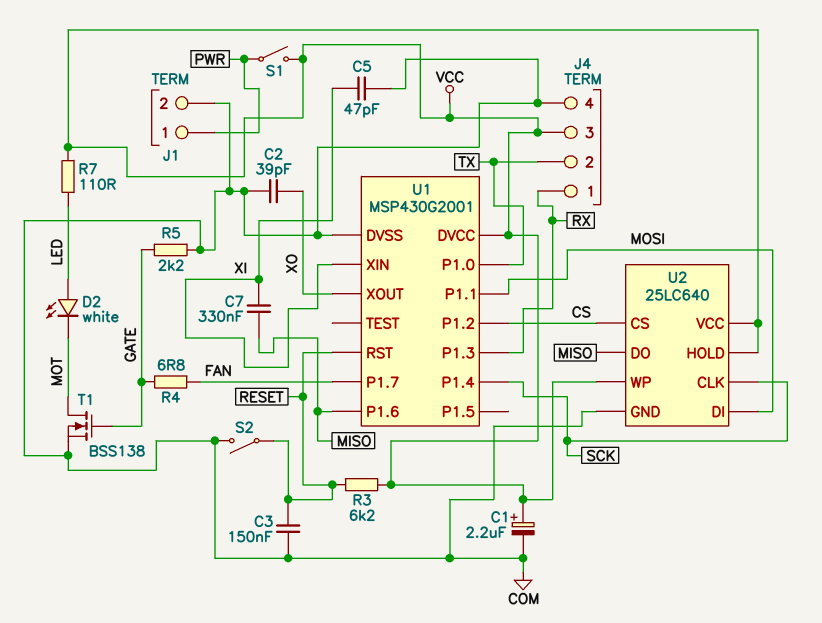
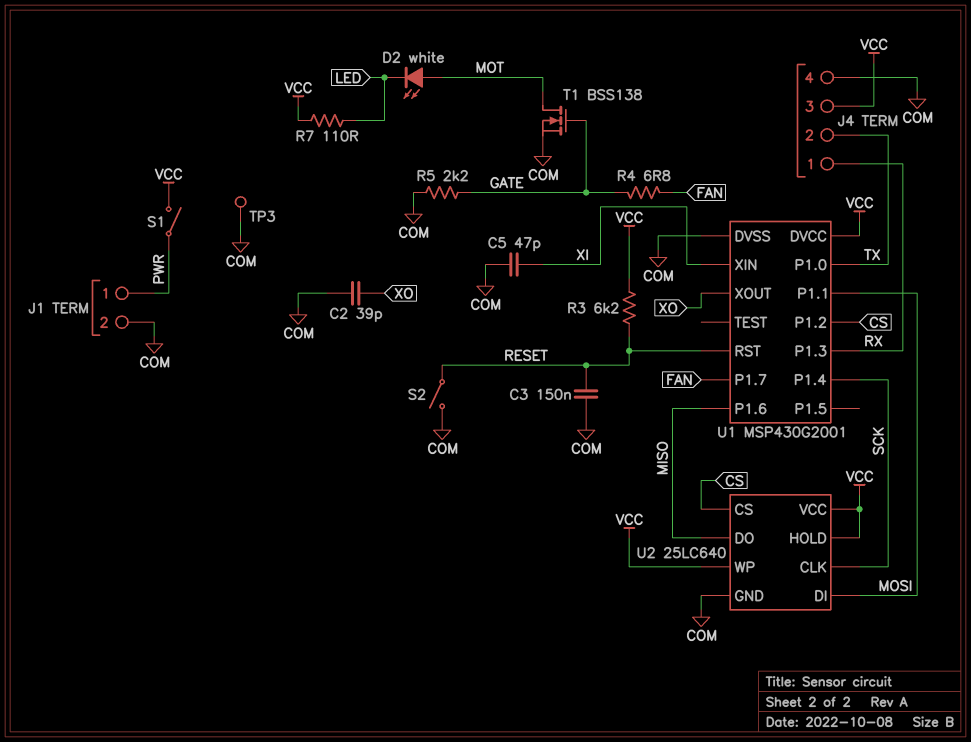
C1: 2.2uF (plus VCC, minus COM) -> none
C7: 330nF (MISO, XI) -> none
D2: LED white (A LED, K MOT) -> LED white (A MOT, K LED)
TP3: none -> test point (COM)

